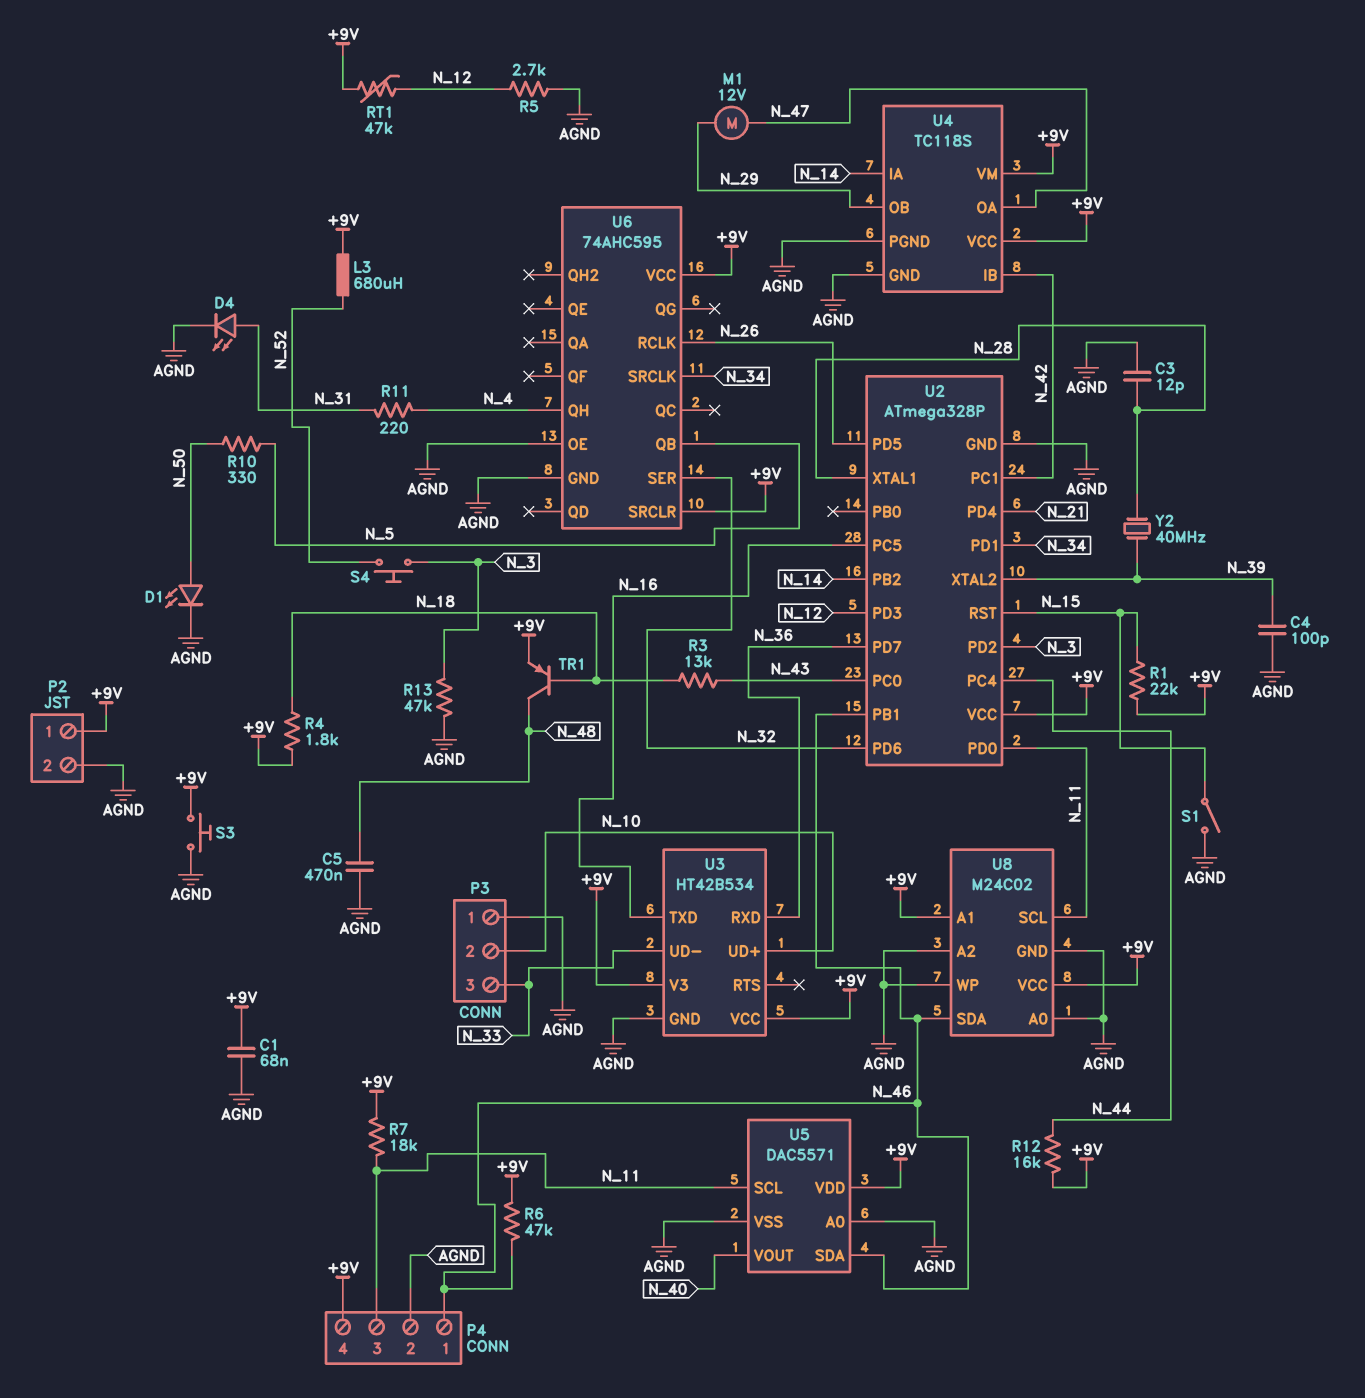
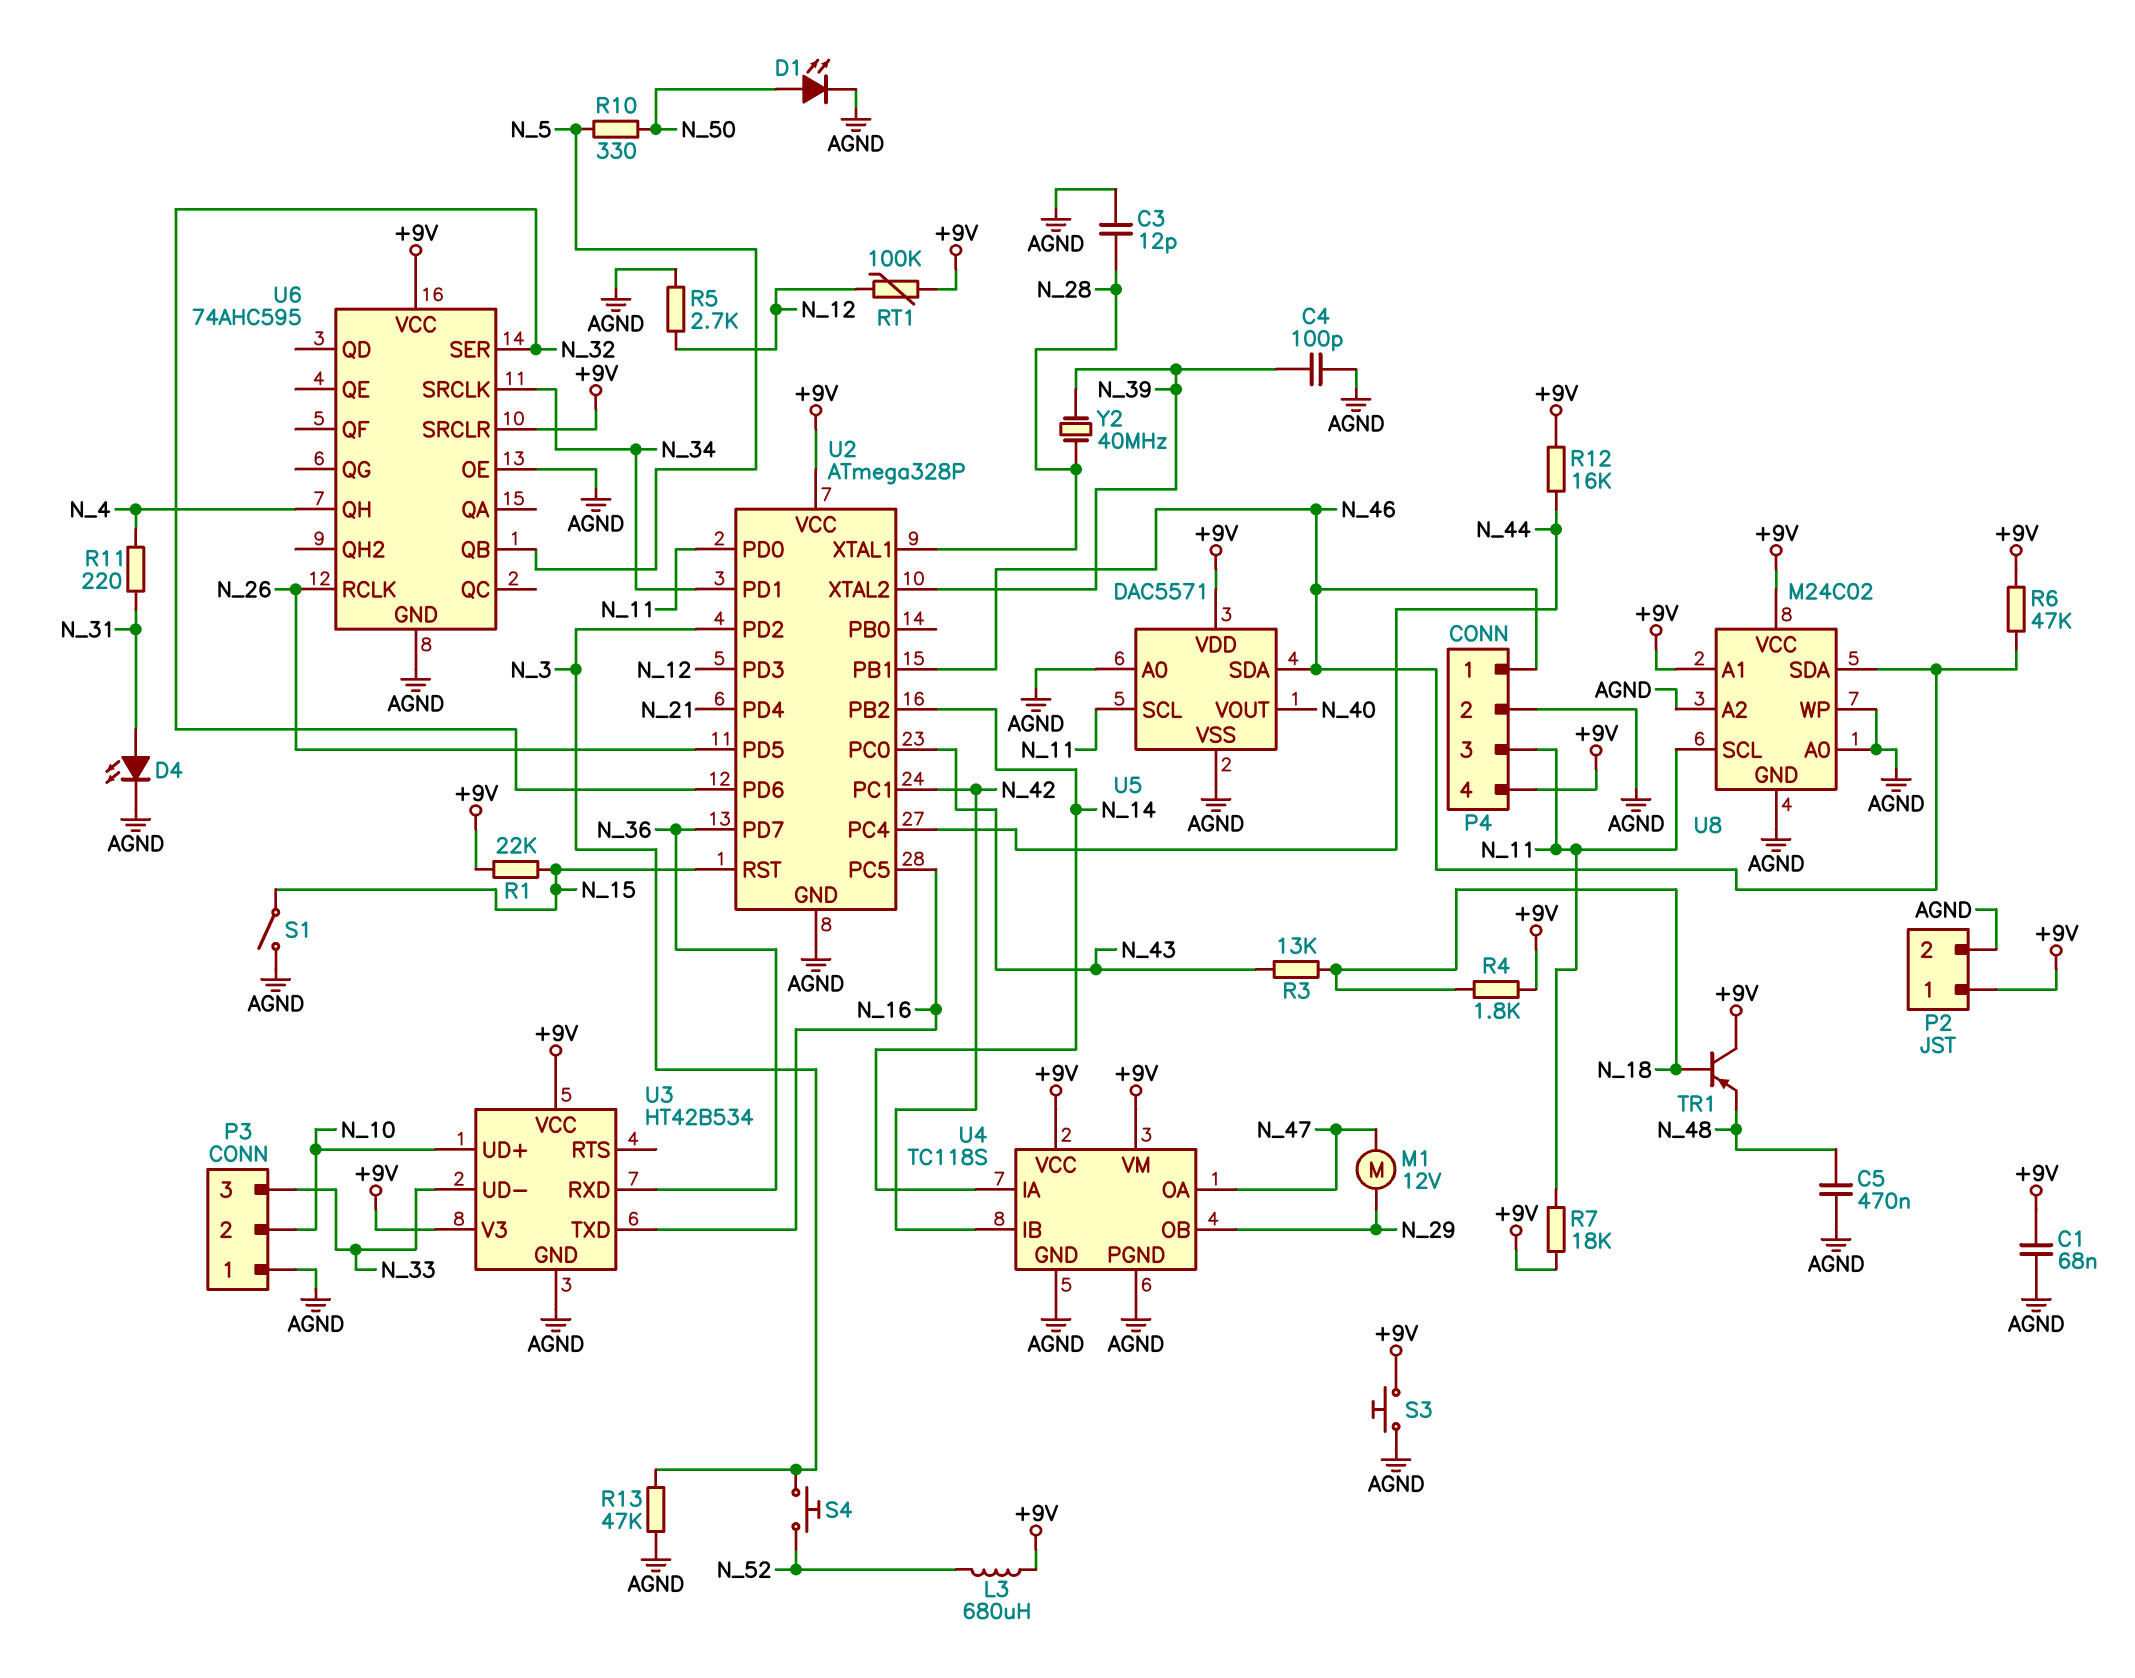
RT1: 47k (+9V, N_12) -> 100k (+9V, N_12)
TR1: PNP (B N_18, C N_48, E +9V) -> PNP (B N_18, C +9V, E N_48)

